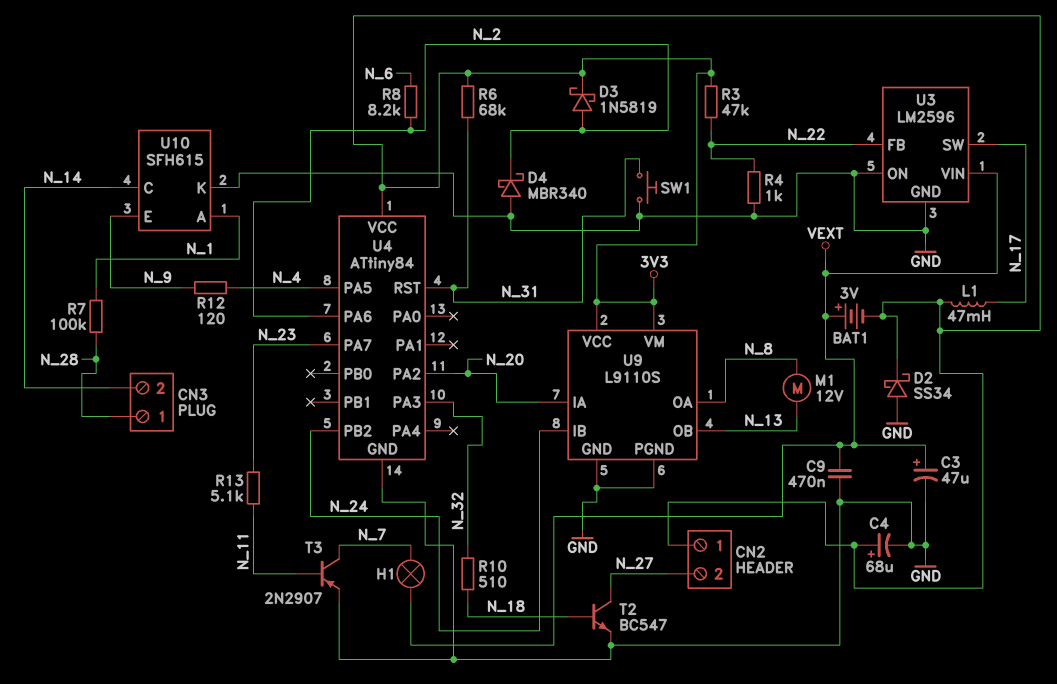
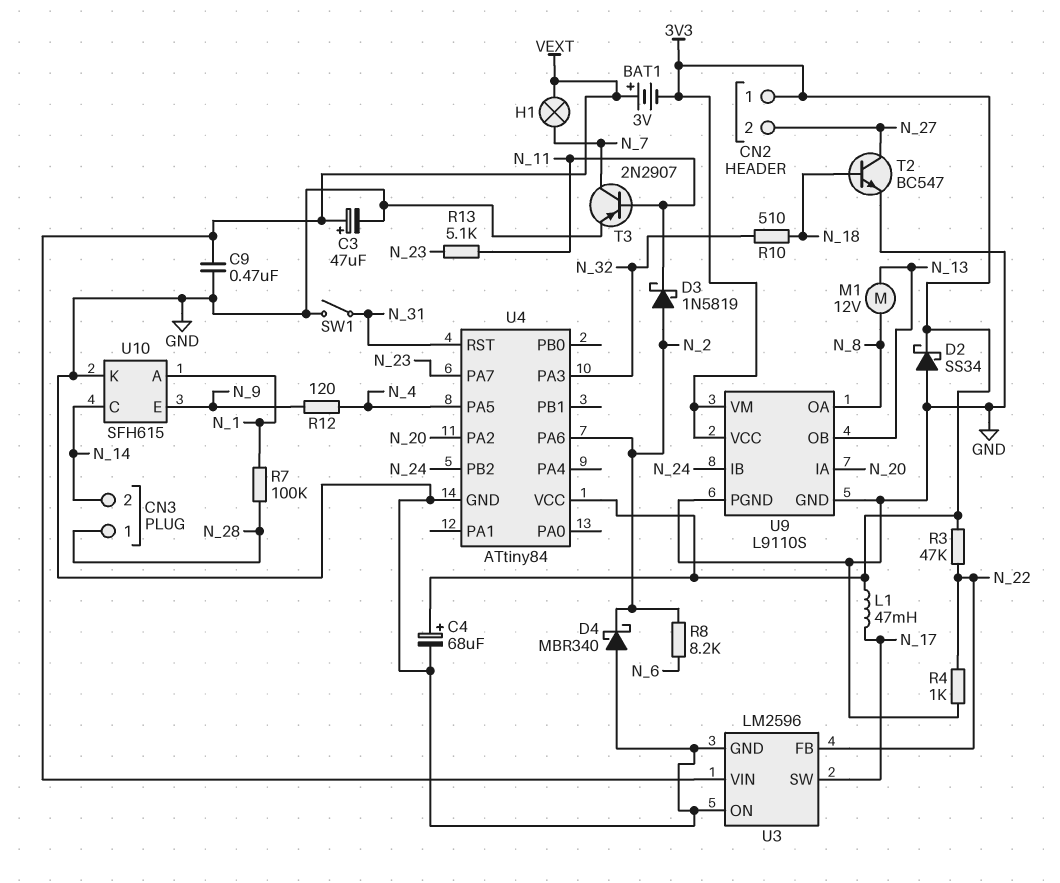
D3: schottky 1N5819 (A N_2, K 3V3) -> schottky 1N5819 (A N_2, K N_11)
R6: 68k (3V3, N_31) -> none
SW1: button (GND, N_31) -> switch (GND, N_31)

